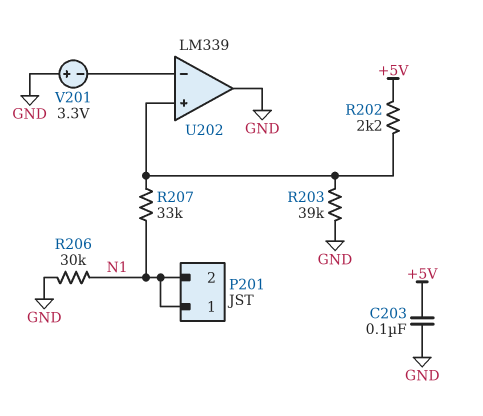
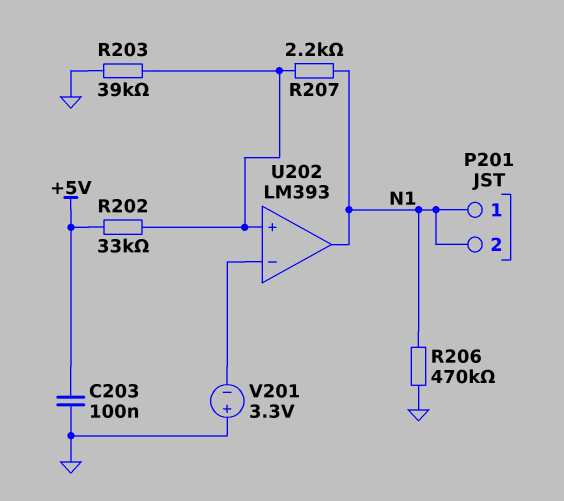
R202: 2.2k (+5V, U202/in+) -> 33k (+5V, U202/in+)
R206: 30k (GND, N1) -> 470k (GND, N1)
R207: 33k (N1, U202/in+) -> 2.2k (N1, U202/in+)
U202: LM339 -> LM393
U202 pin out: GND -> N1

